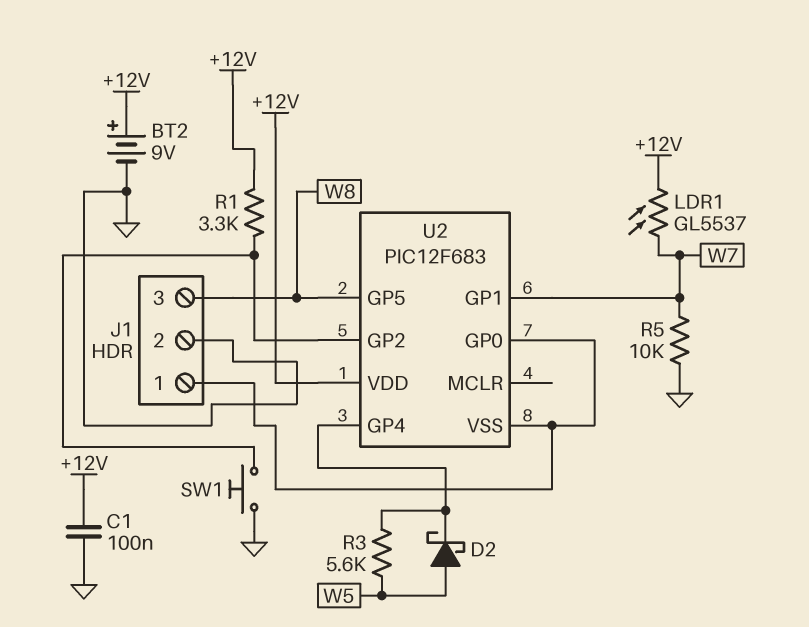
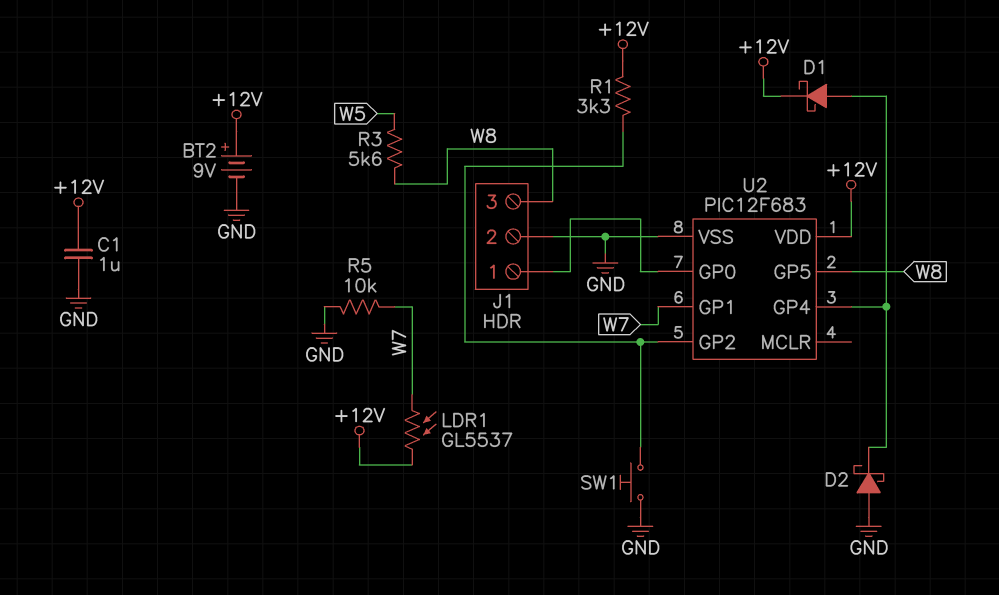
C1: 100nF (+12V, GND) -> 1uF (+12V, GND)
D1: none -> schottky (A U2/GP4, K +12V)
D2: schottky (A W5, K U2/GP4) -> schottky (A GND, K U2/GP4)
R3: 5.6k (U2/GP4, W5) -> 5.6k (W5, W8)
U2 pin VSS: J1/1 -> GND

